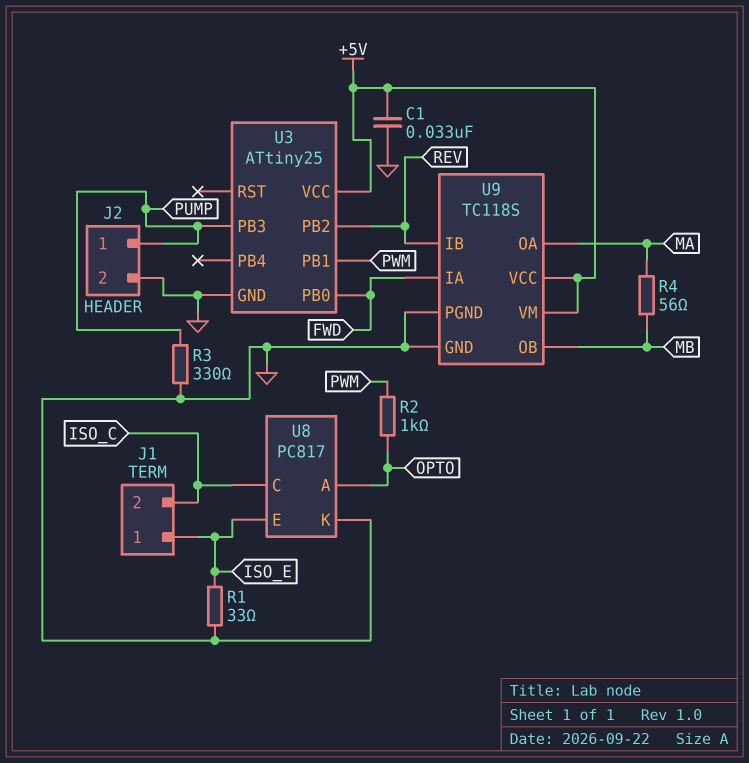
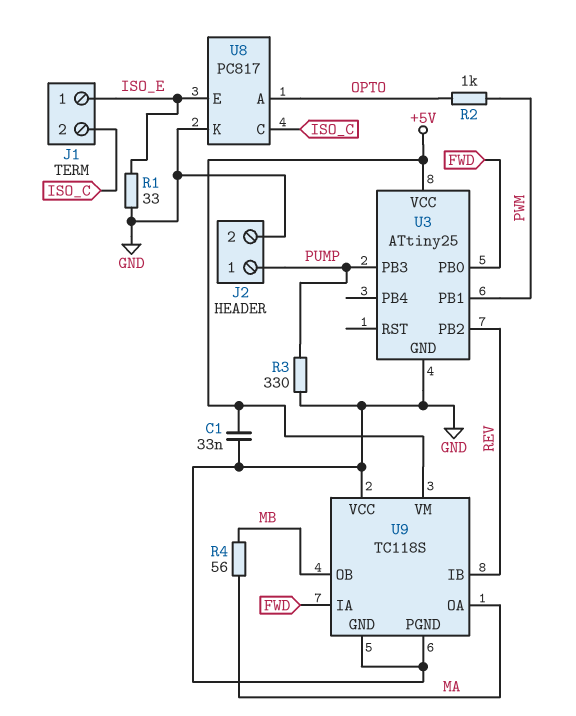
U9 pin VCC: +5V -> GND

